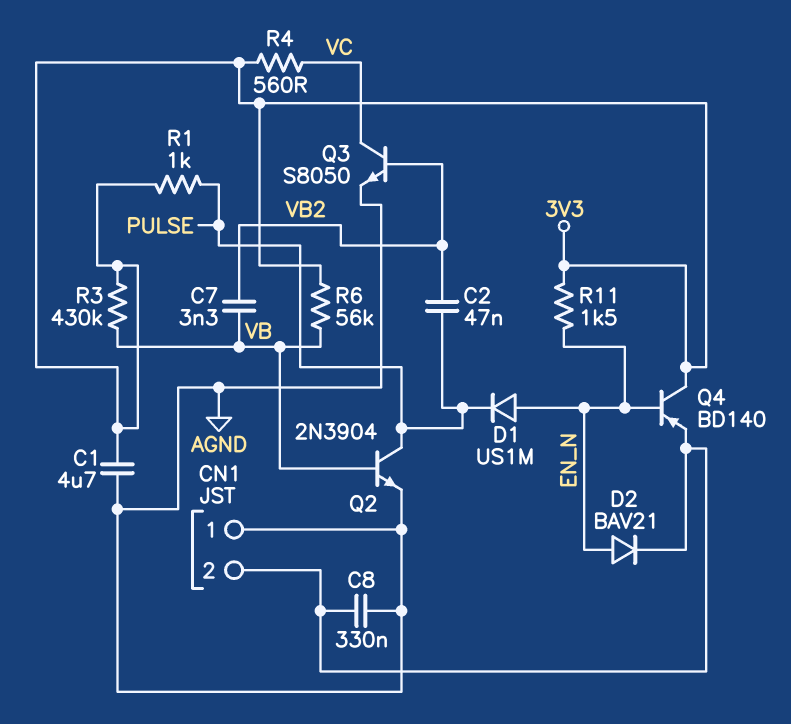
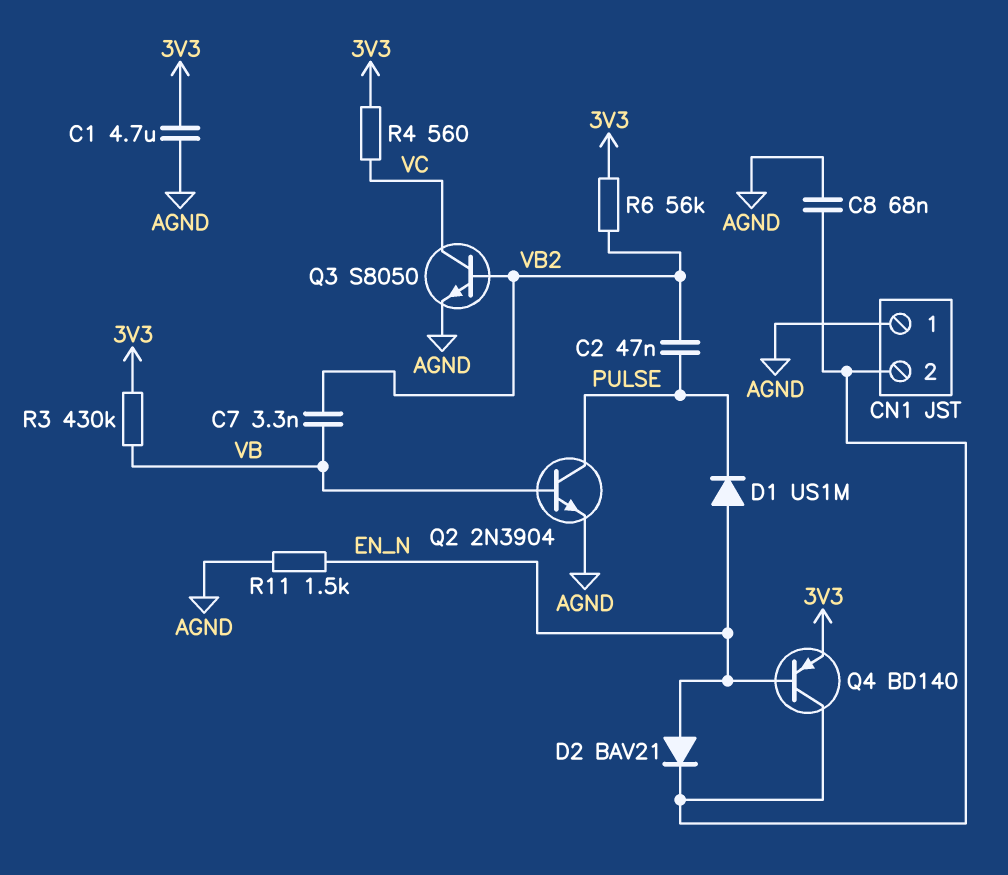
C8: 330nF (AGND, CN1/2) -> 68nF (AGND, CN1/2)
Q4: PNP BD140 (B EN_N, C 3V3, E CN1/2) -> PNP BD140 (B EN_N, C CN1/2, E 3V3)
R1: 1k (3V3, PULSE) -> none
R6: 56k (3V3, VB) -> 56k (3V3, VB2)
R11: 1.5k (3V3, EN_N) -> 1.5k (AGND, EN_N)

